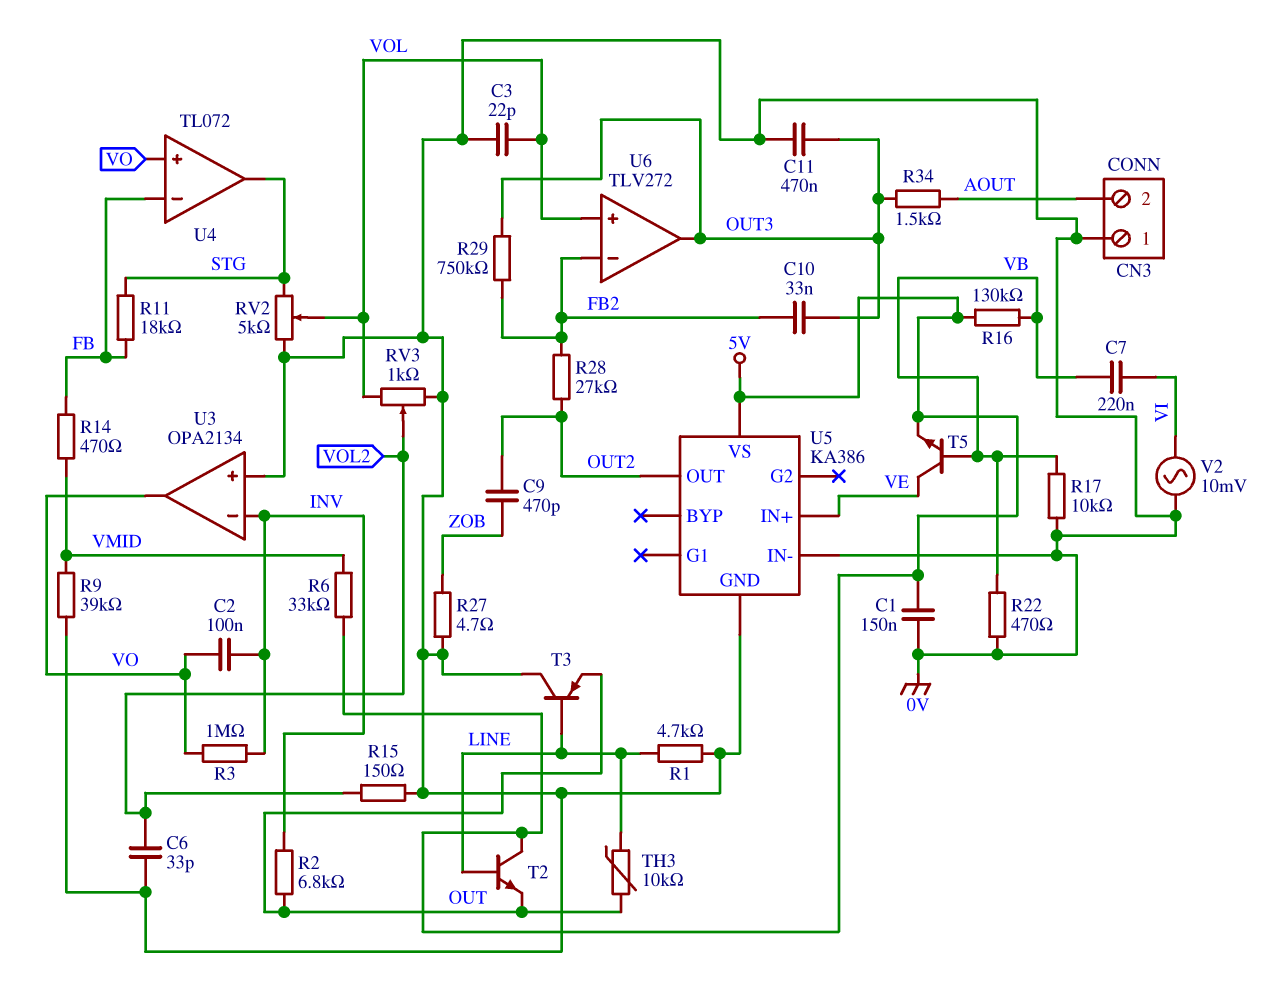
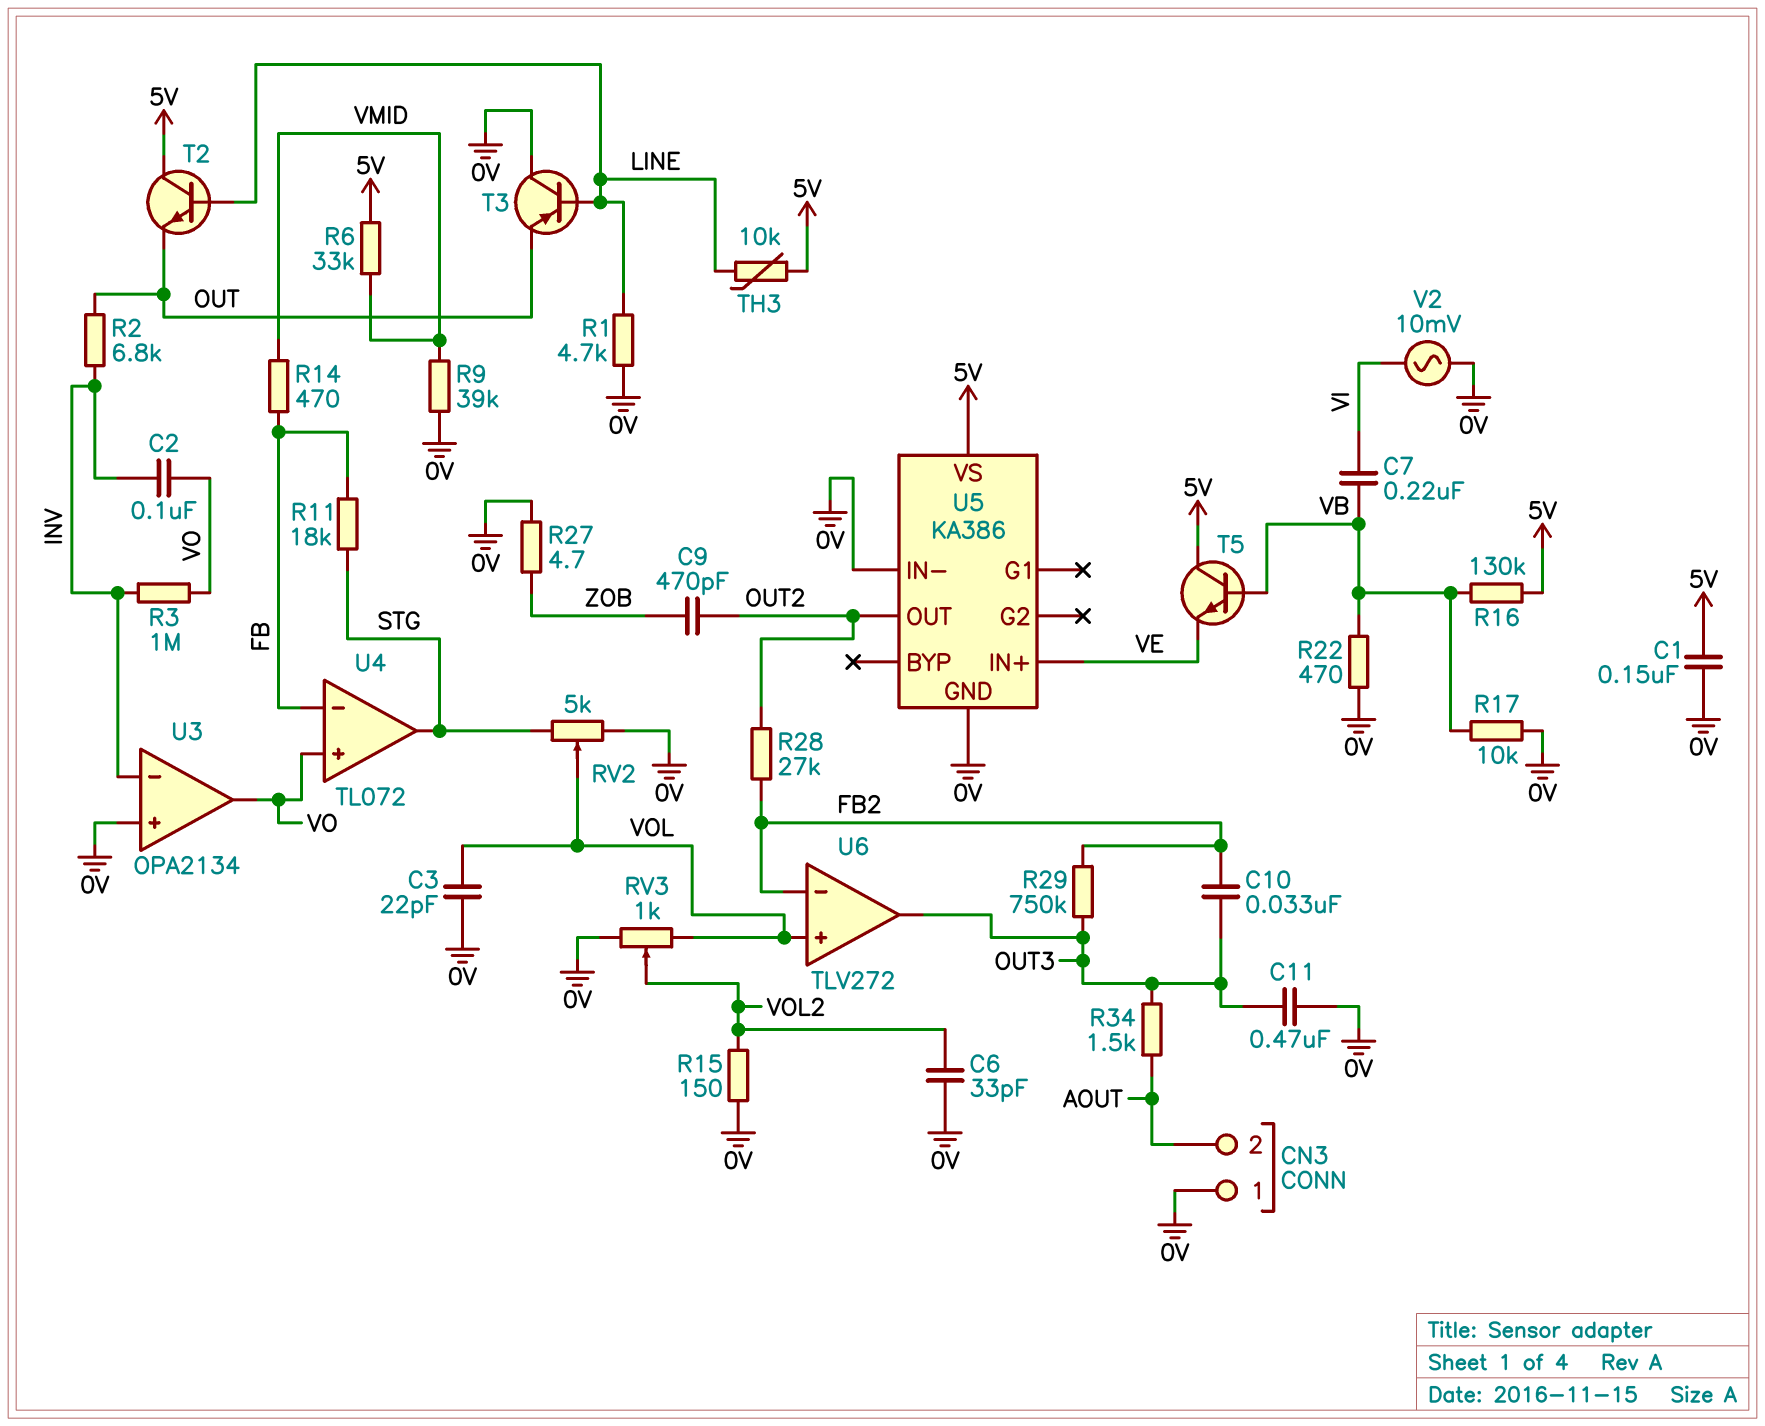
T5: NPN (B VB, C VE, E 5V) -> NPN (B VB, C 5V, E VE)
TH3: 10k (LINE, OUT) -> 10k (5V, LINE)

